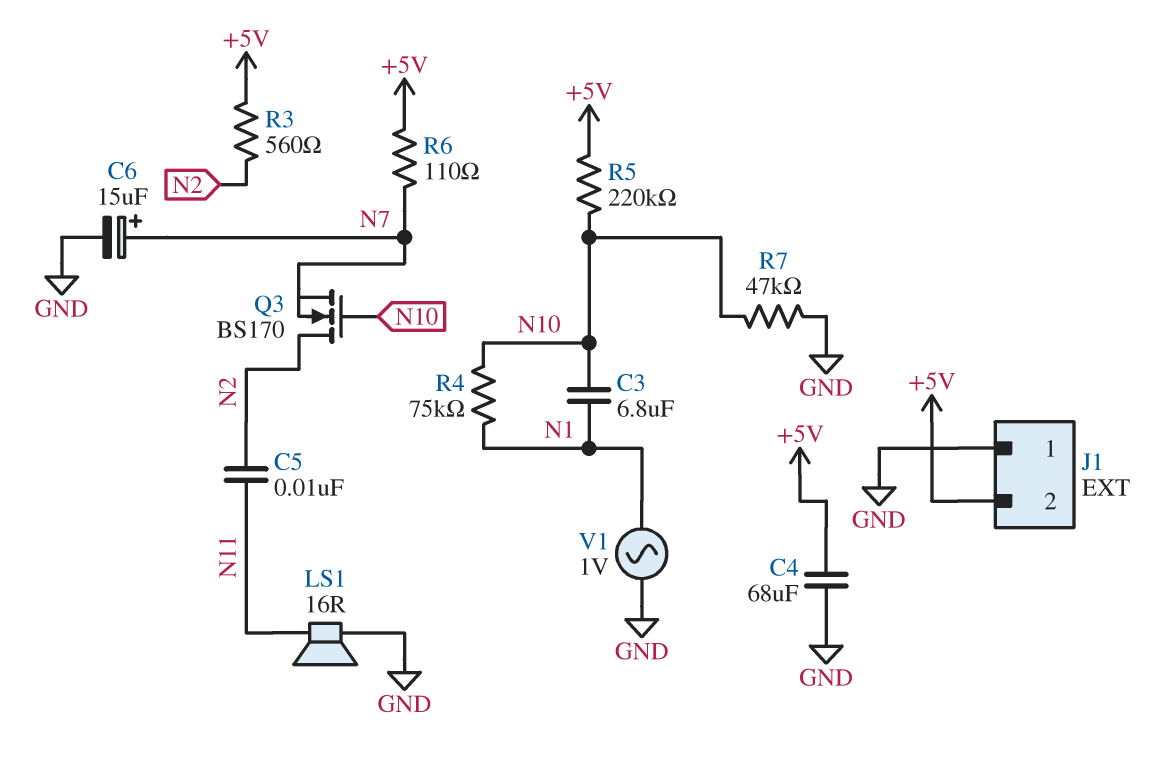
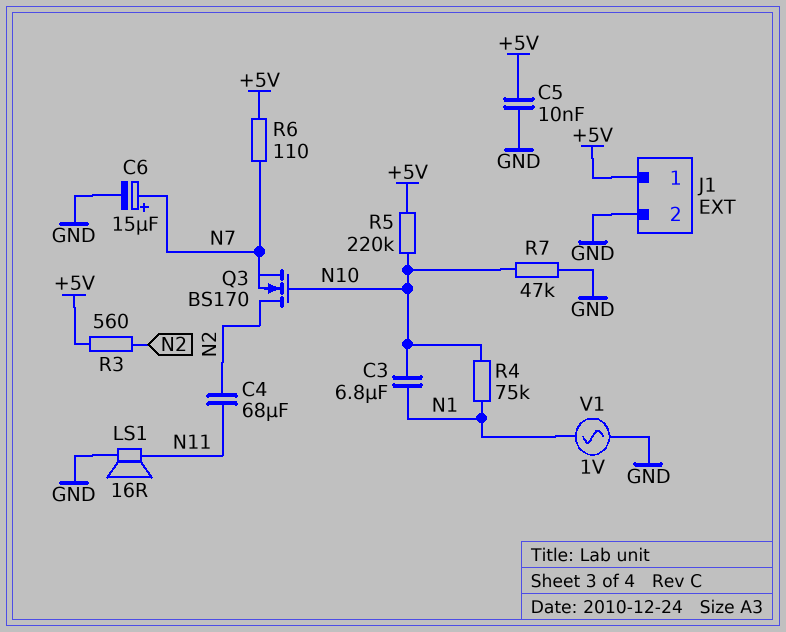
C4: 68uF (+5V, GND) -> 68uF (N2, N11)
C5: 10nF (N2, N11) -> 10nF (+5V, GND)
J1 pin 1: GND -> +5V
J1 pin 2: +5V -> GND

